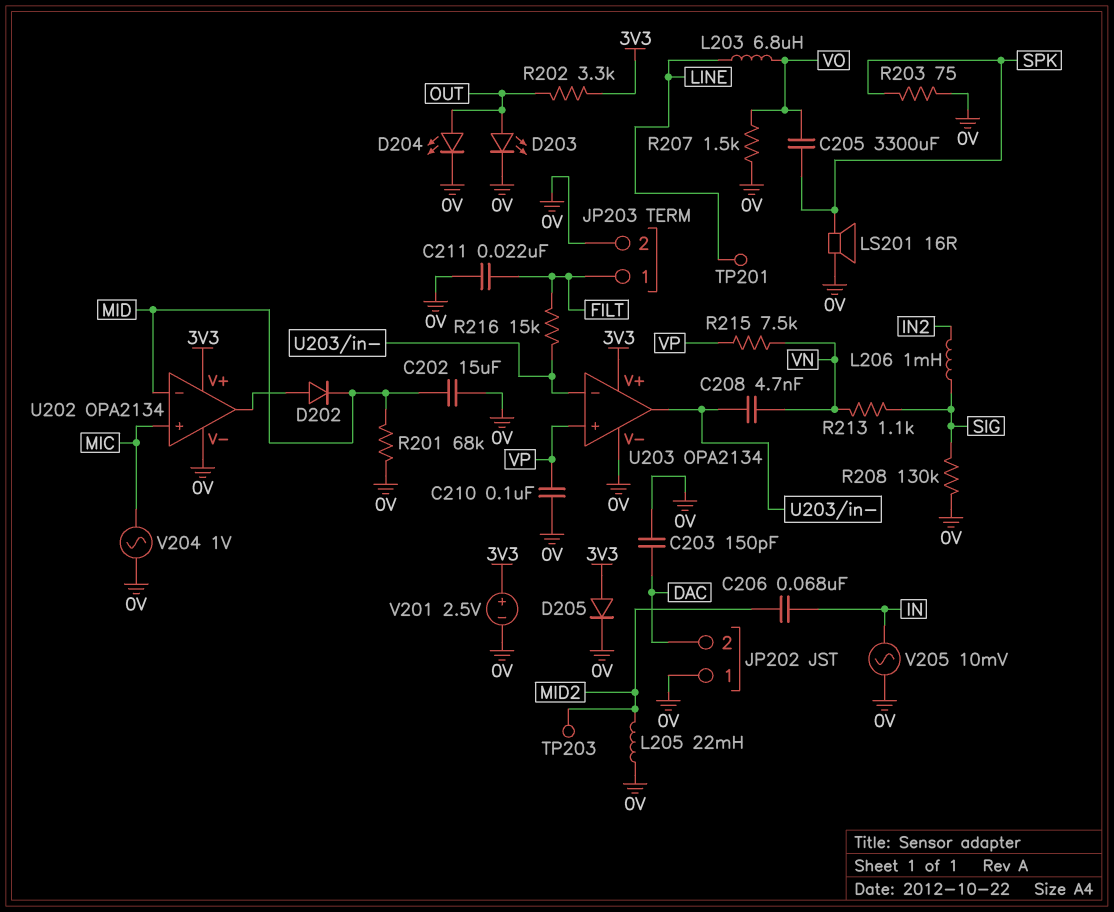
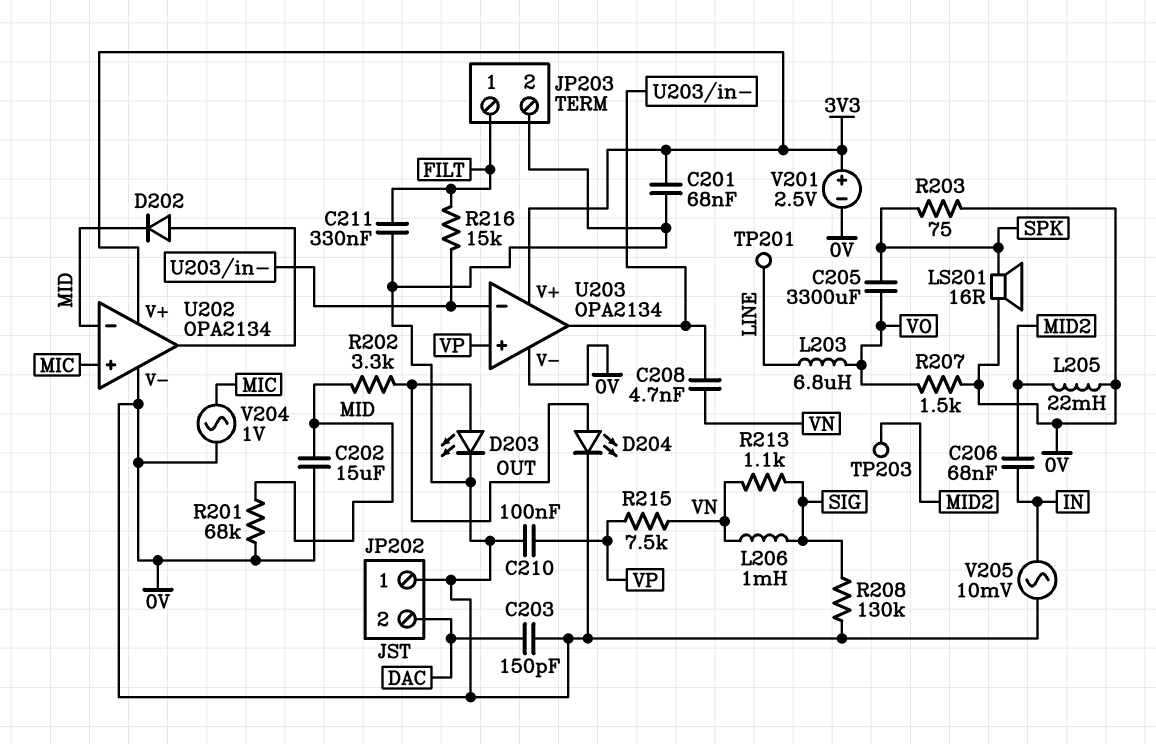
C201: none -> 68nF (0V, 3V3)
C211: 22nF (0V, FILT) -> 330nF (0V, FILT)
D205: diode (A 3V3, K 0V) -> none
L206: 1mH (IN2, SIG) -> 1mH (SIG, VN)
R202: 3.3k (3V3, OUT) -> 3.3k (MID, OUT)

